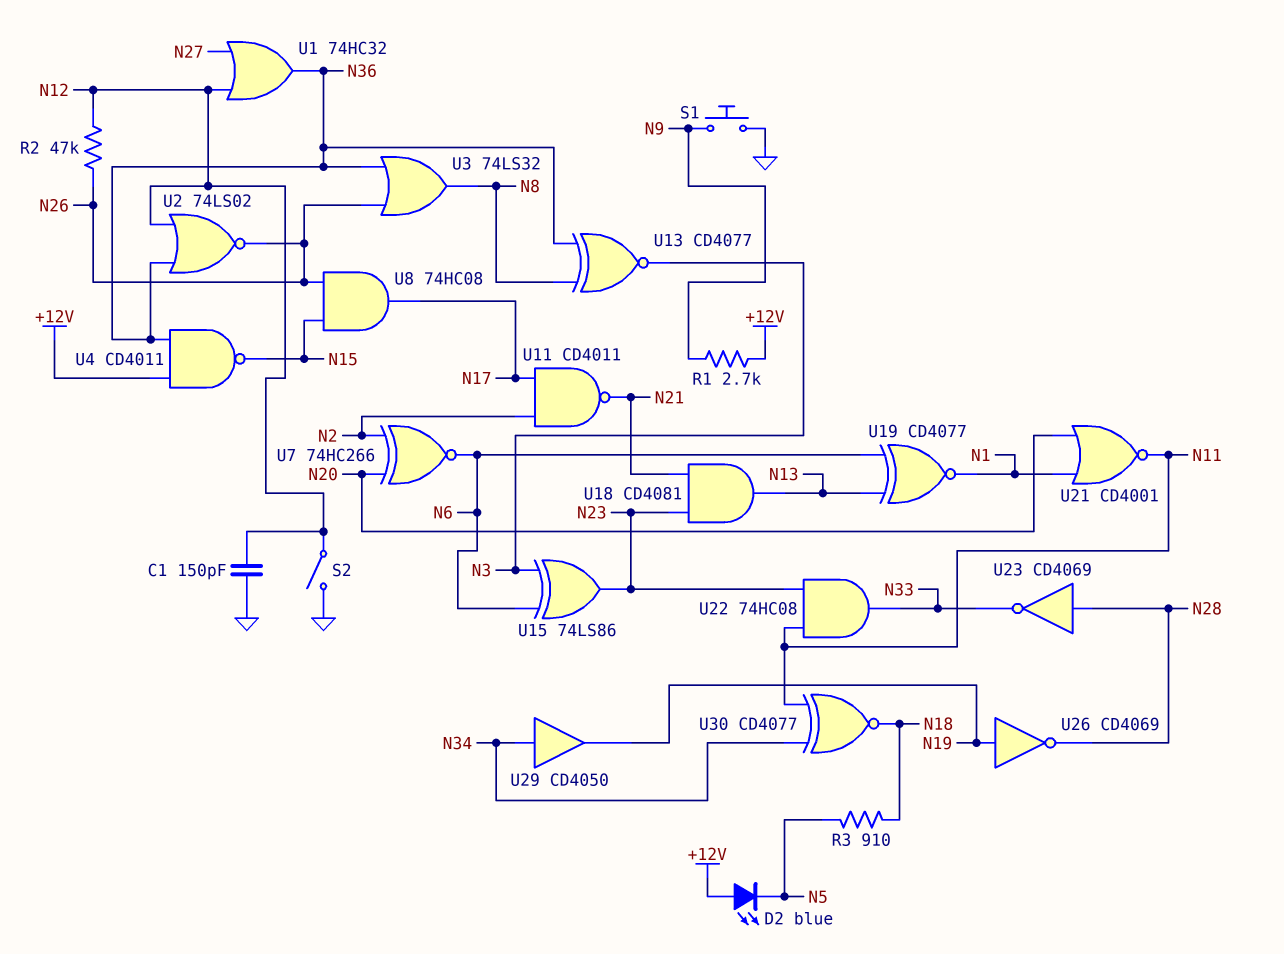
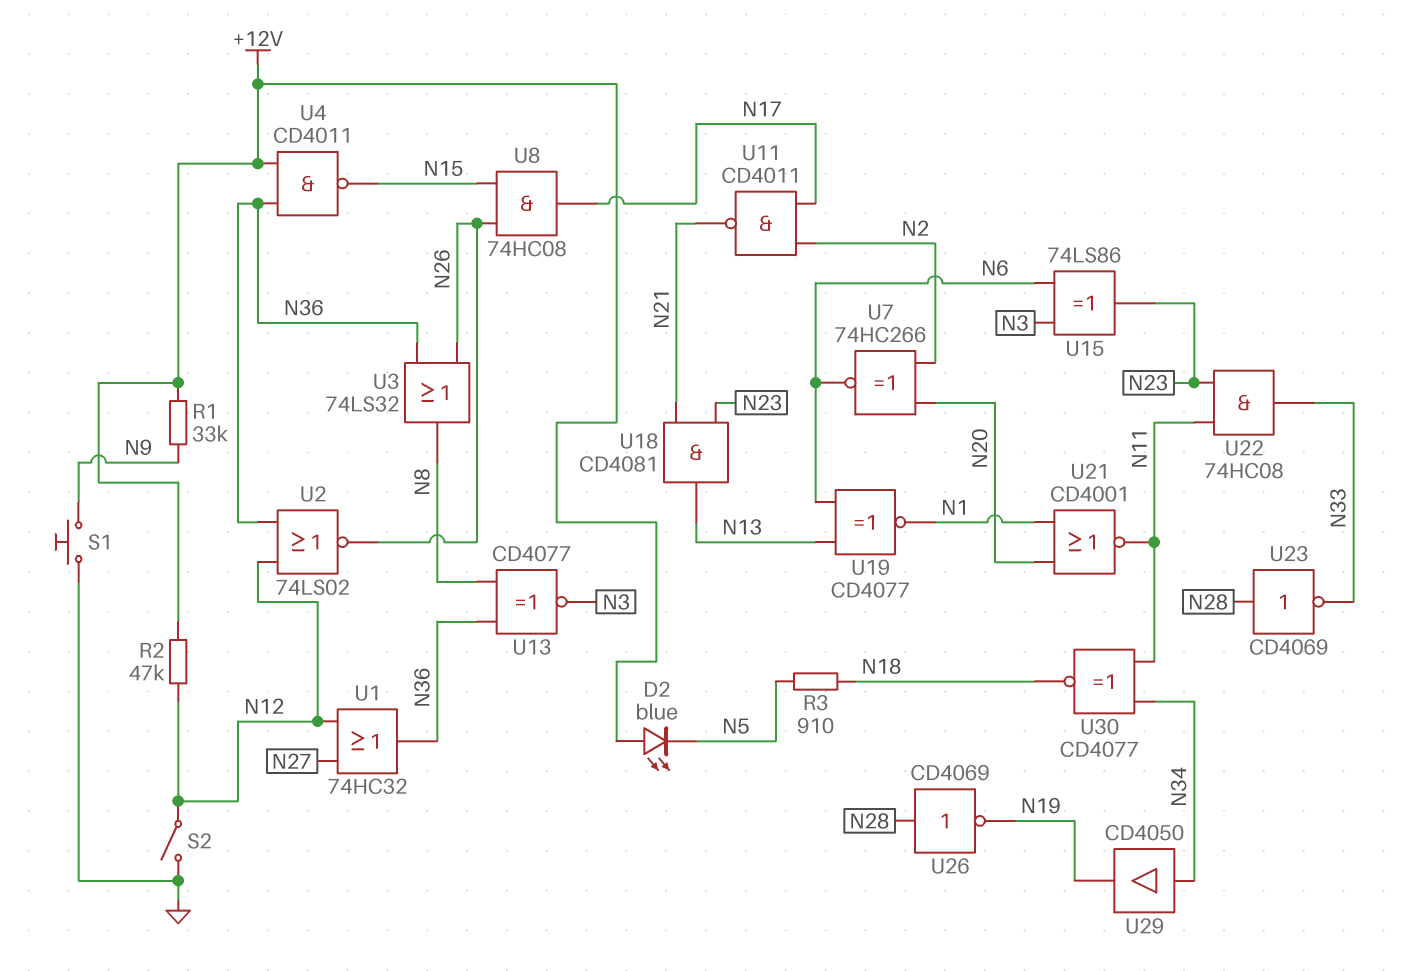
C1: 150pF (GND, N12) -> none
R1: 2.7k (+12V, N9) -> 33k (+12V, N9)
R2: 47k (N12, N26) -> 47k (+12V, N12)
U26: NOT CD4069 (in N19, out N28) -> NOT CD4069 (in N28, out N19)

